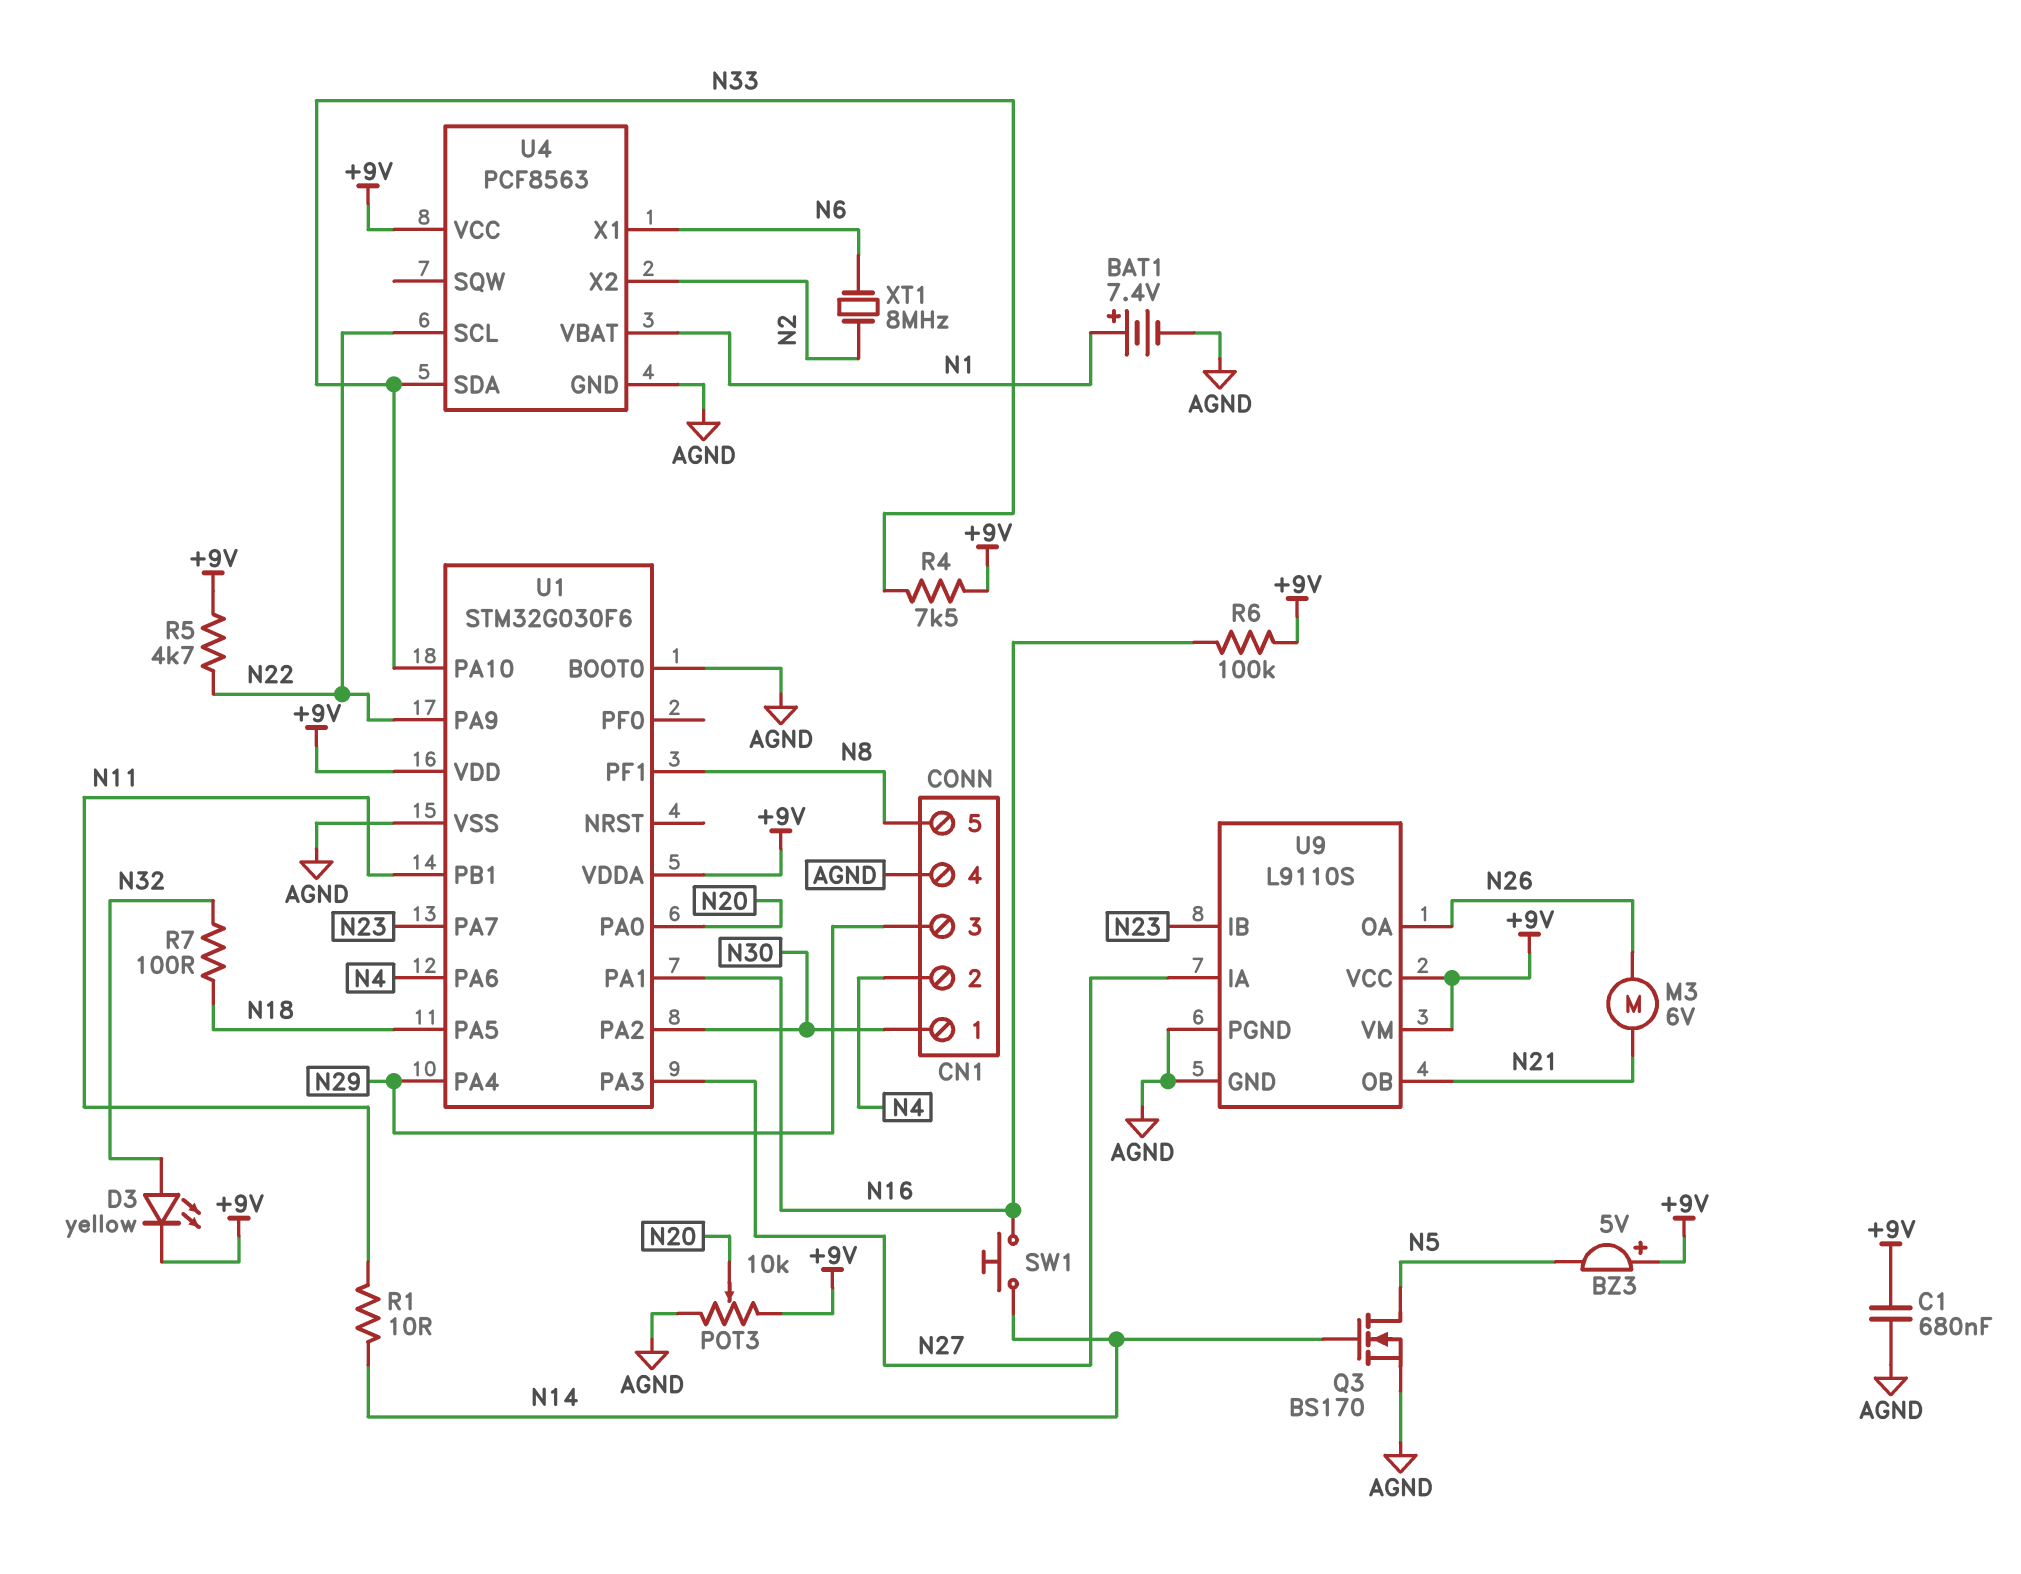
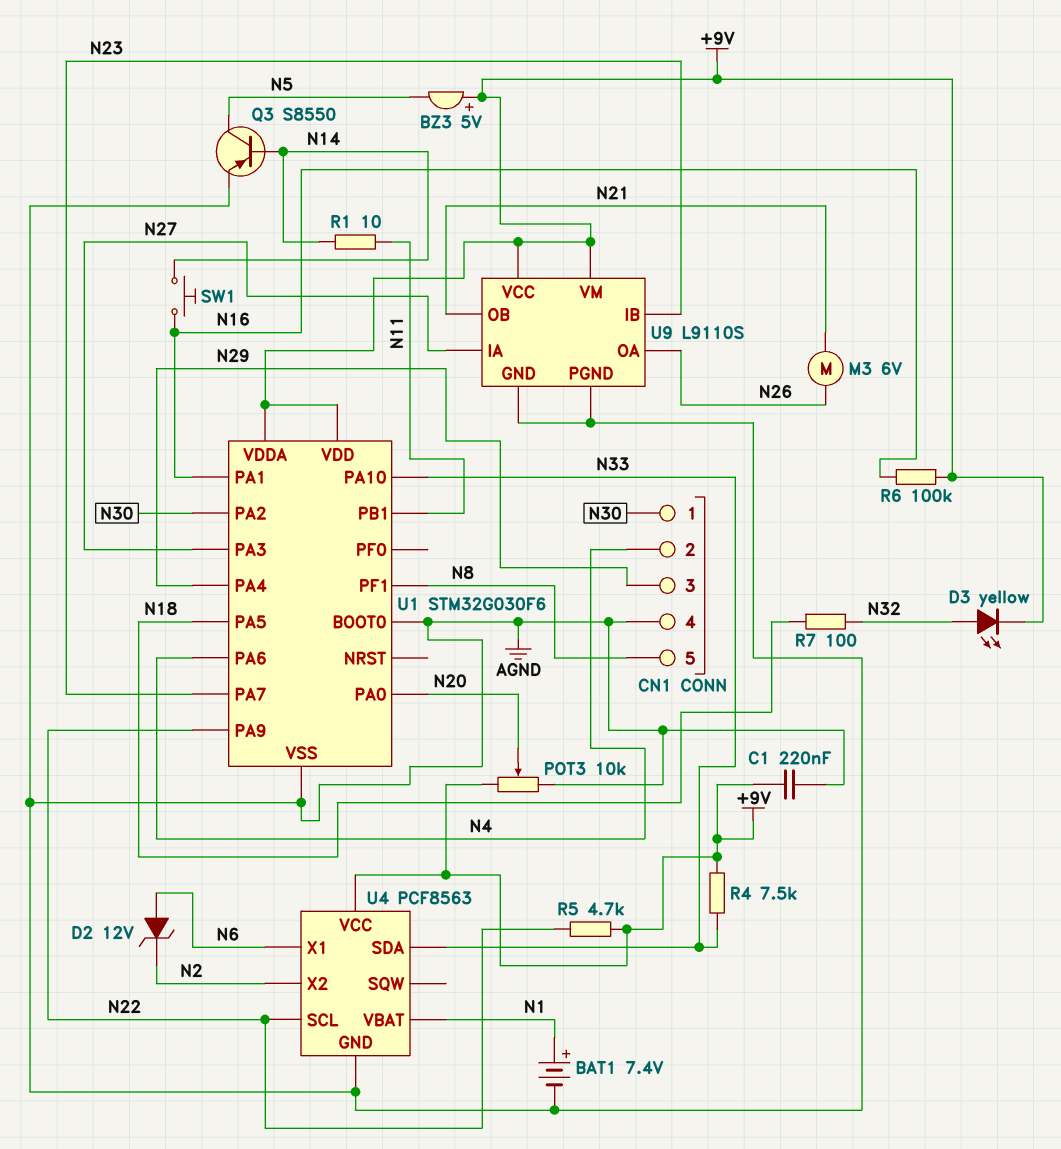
C1: 680nF (+9V, AGND) -> 220nF (+9V, AGND)
D2: none -> zener 12V (A N6, K N2)
Q3: NMOS BS170 (G N14, D N5, S AGND) -> PNP S8550 (B N14, C N5, E AGND)
XT1: 8MHz (N2, N6) -> none

